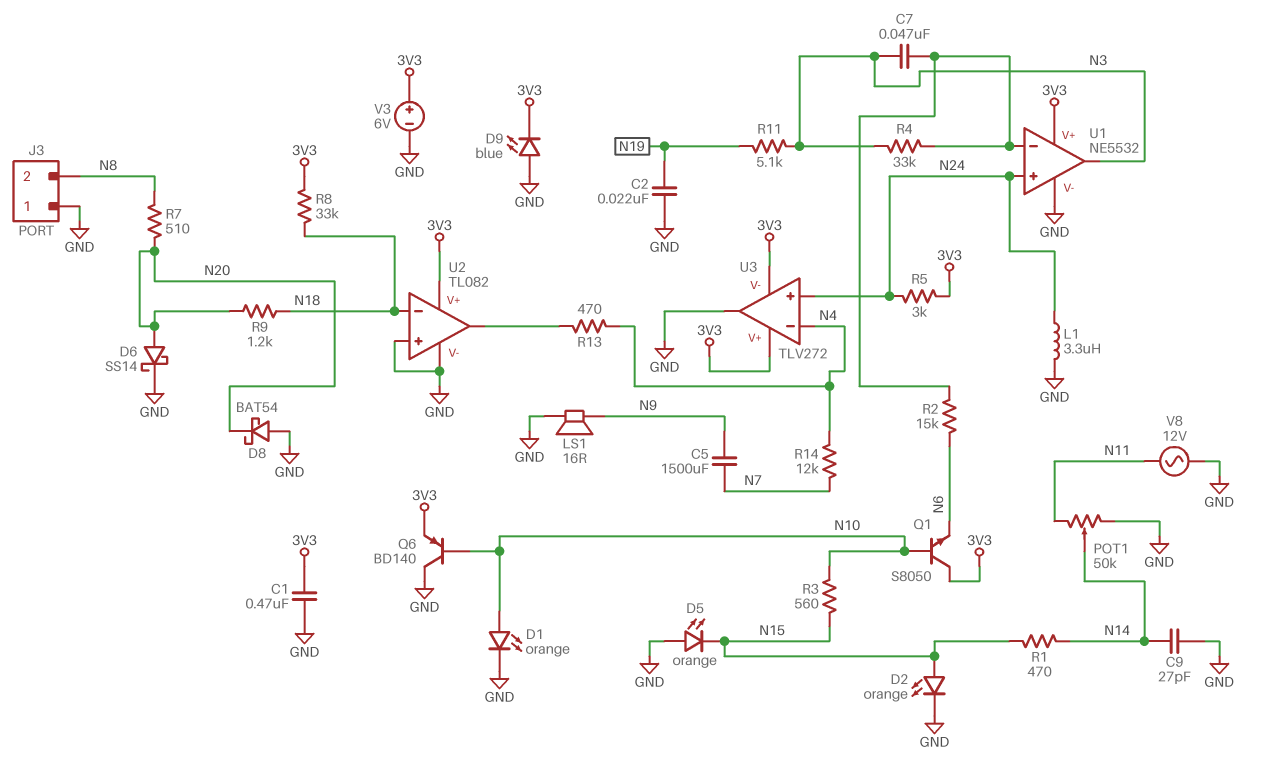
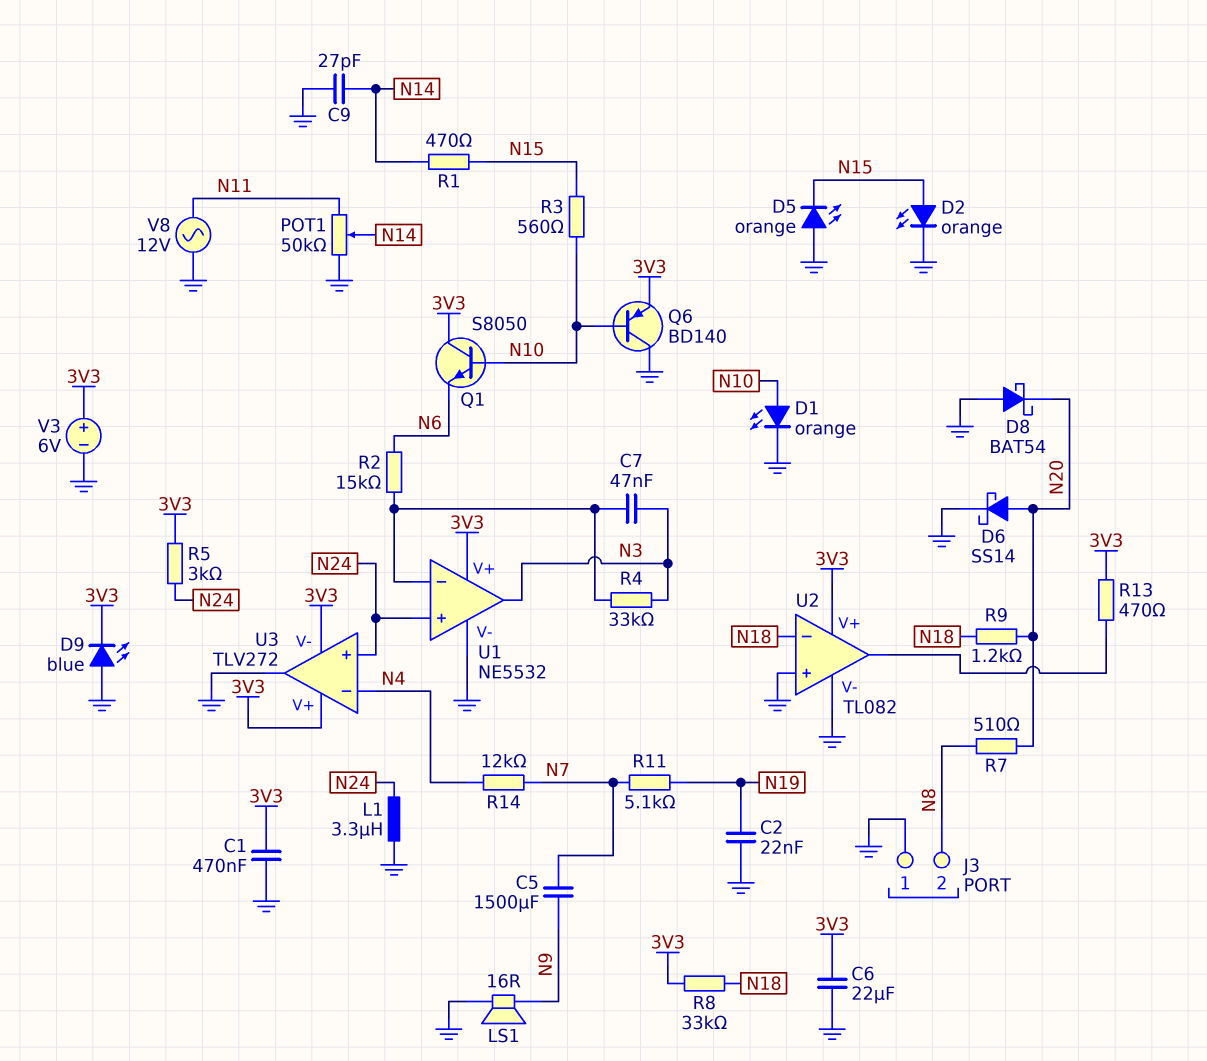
C6: none -> 22uF (3V3, GND)
R11: 5.1k (N3, N19) -> 5.1k (N7, N19)
R13: 470 (N4, U2/out) -> 470 (3V3, U2/out)

